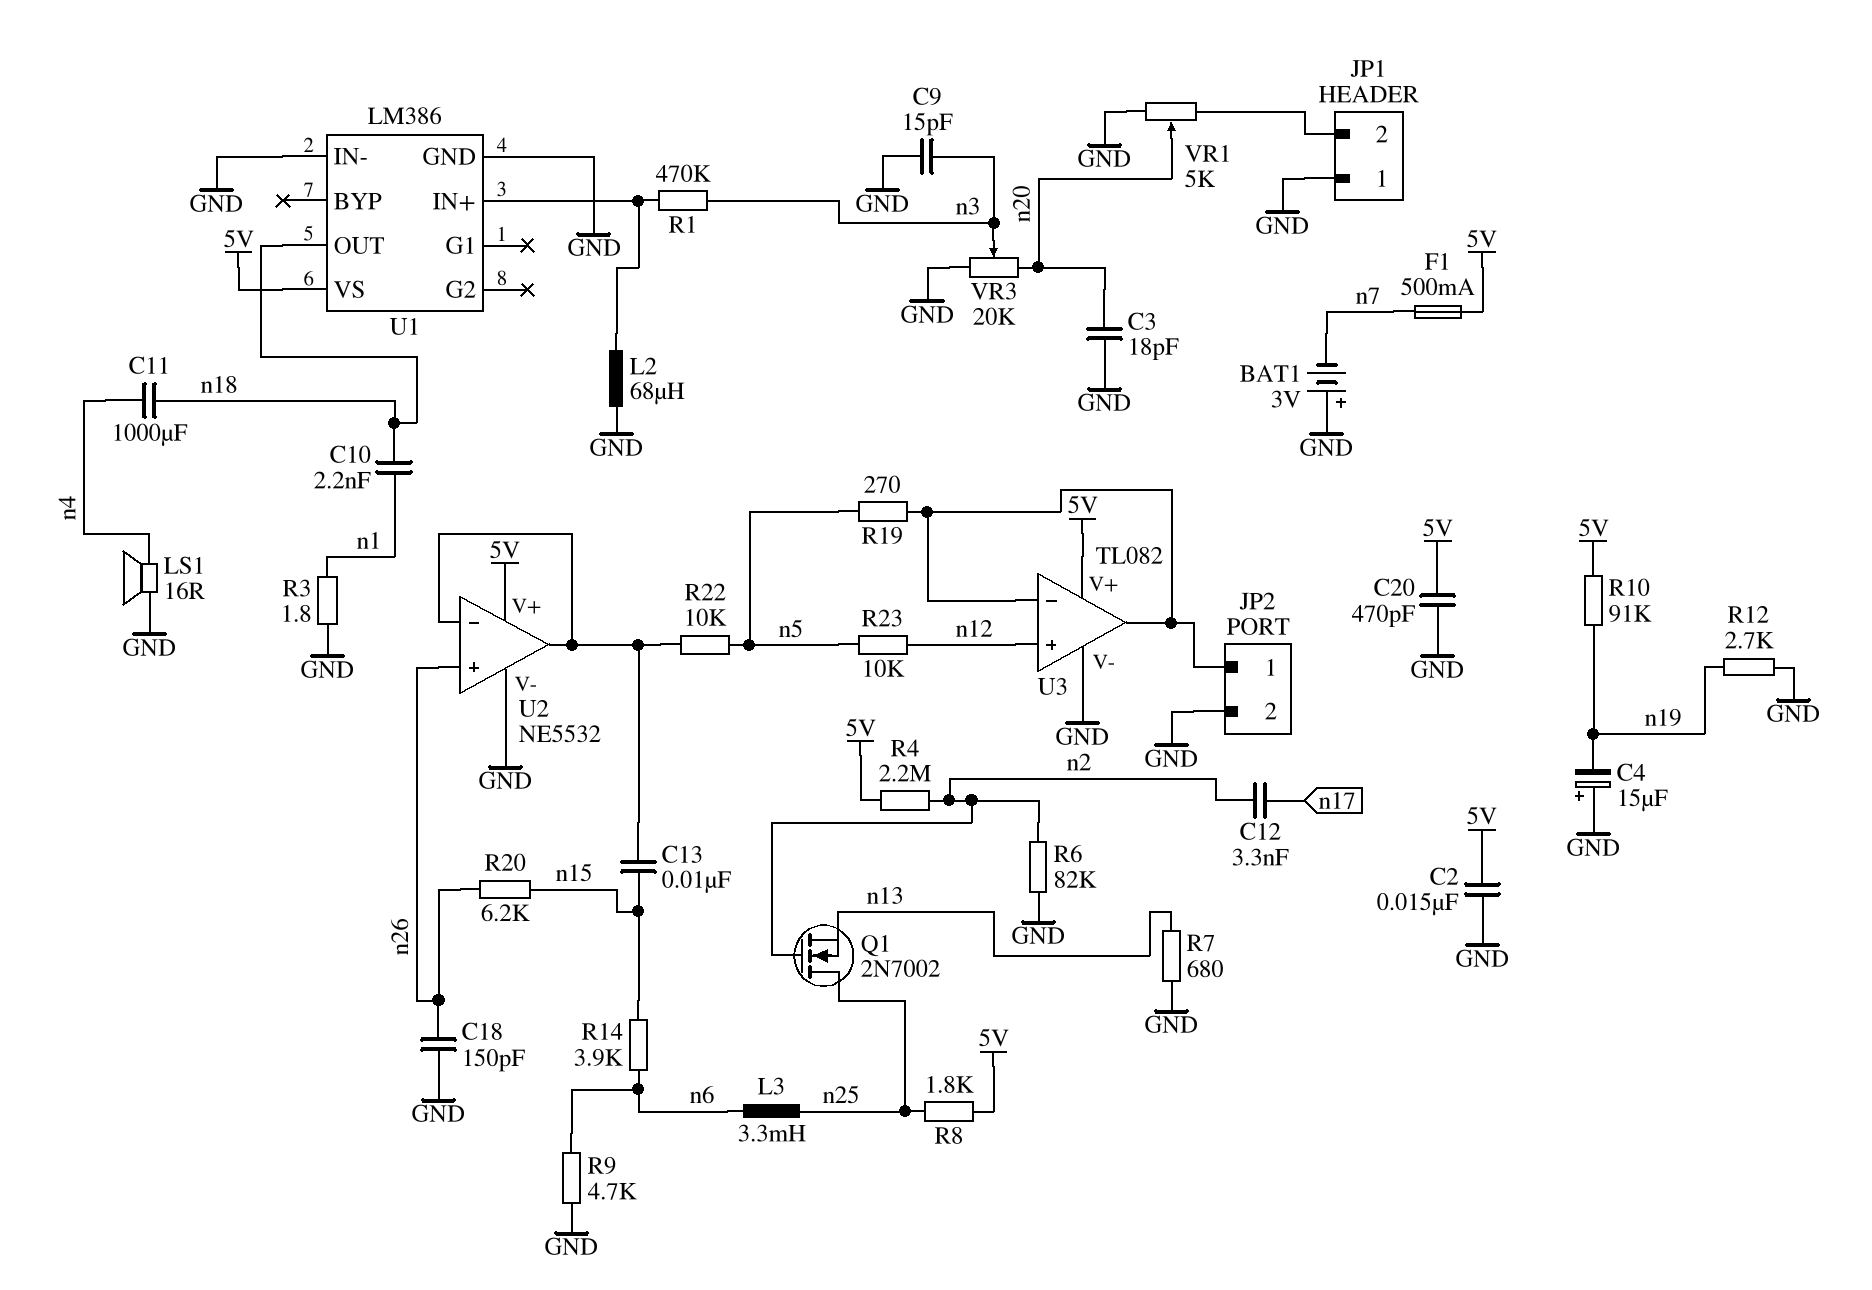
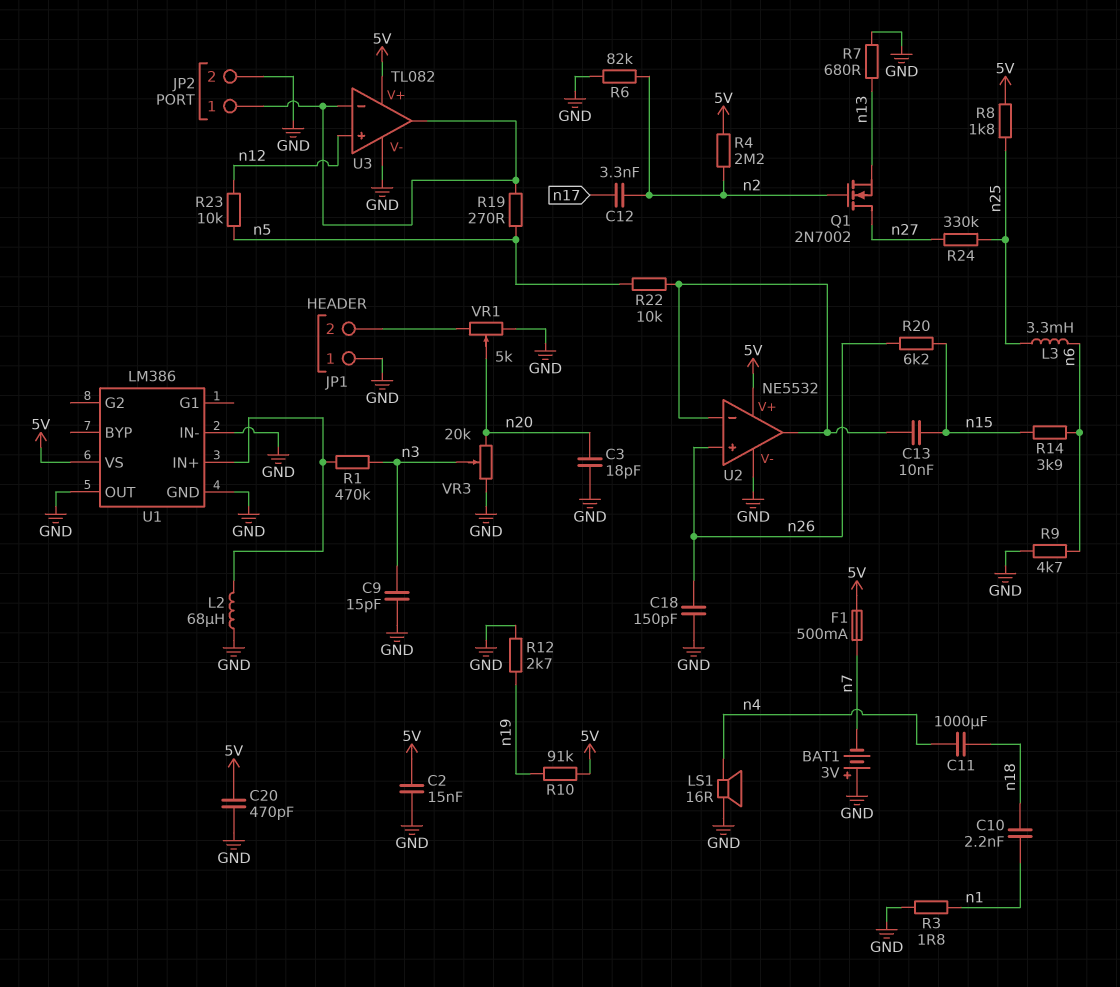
C4: 15uF (plus GND, minus n19) -> none
Q1: NMOS 2N7002 (G n2, D n25, S n13) -> NMOS 2N7002 (G n2, D n27, S n13)
R24: none -> 330k (n25, n27)
U1 pin OUT: n18 -> GND

